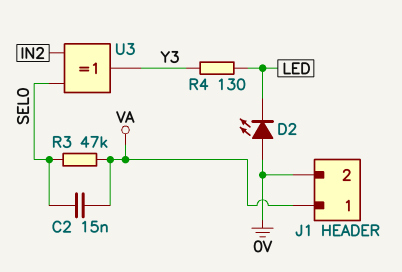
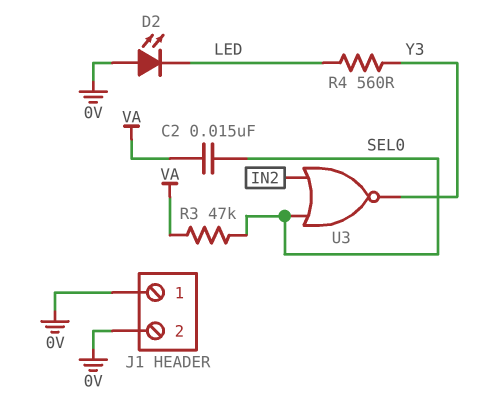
J1 pin 1: VA -> 0V
R4: 130 (LED, Y3) -> 560 (LED, Y3)
U3: XOR (in IN2, in SEL0, out Y3) -> NOR (in IN2, in SEL0, out Y3)

